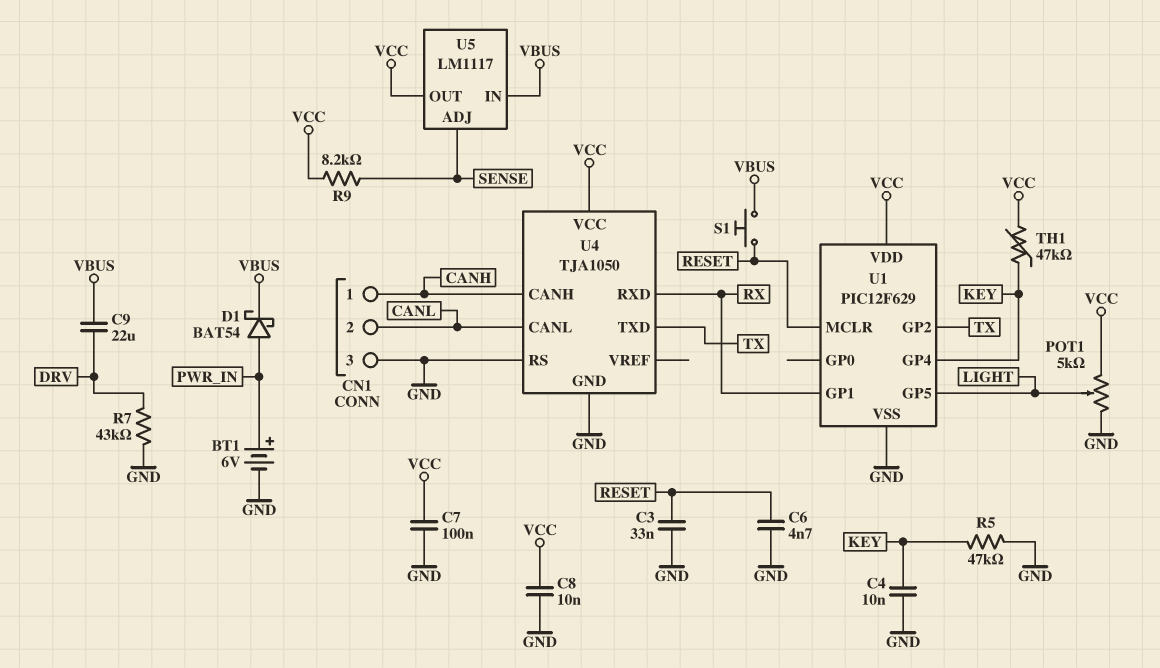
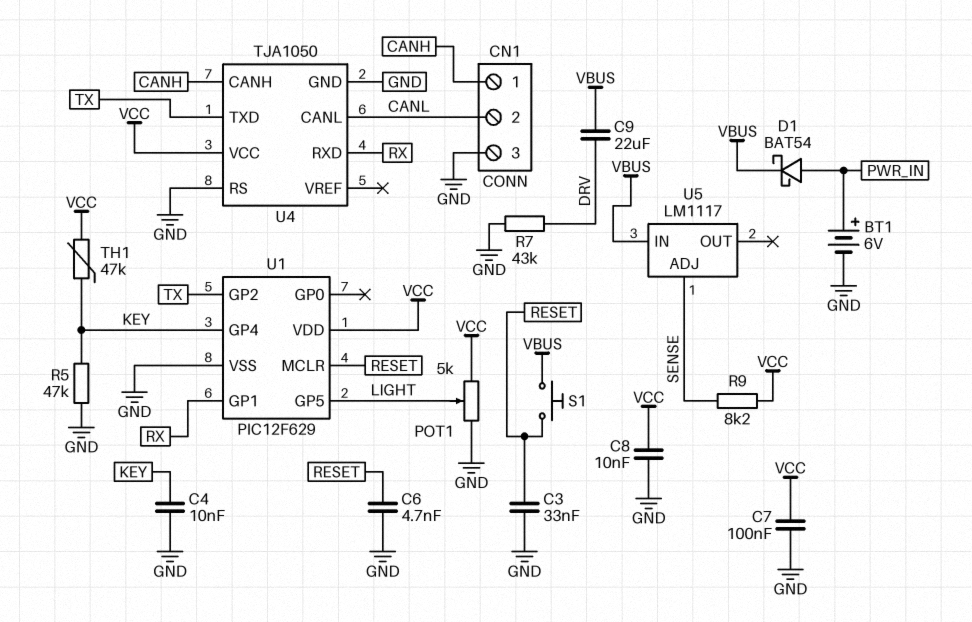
U5 pin OUT: VCC -> none

